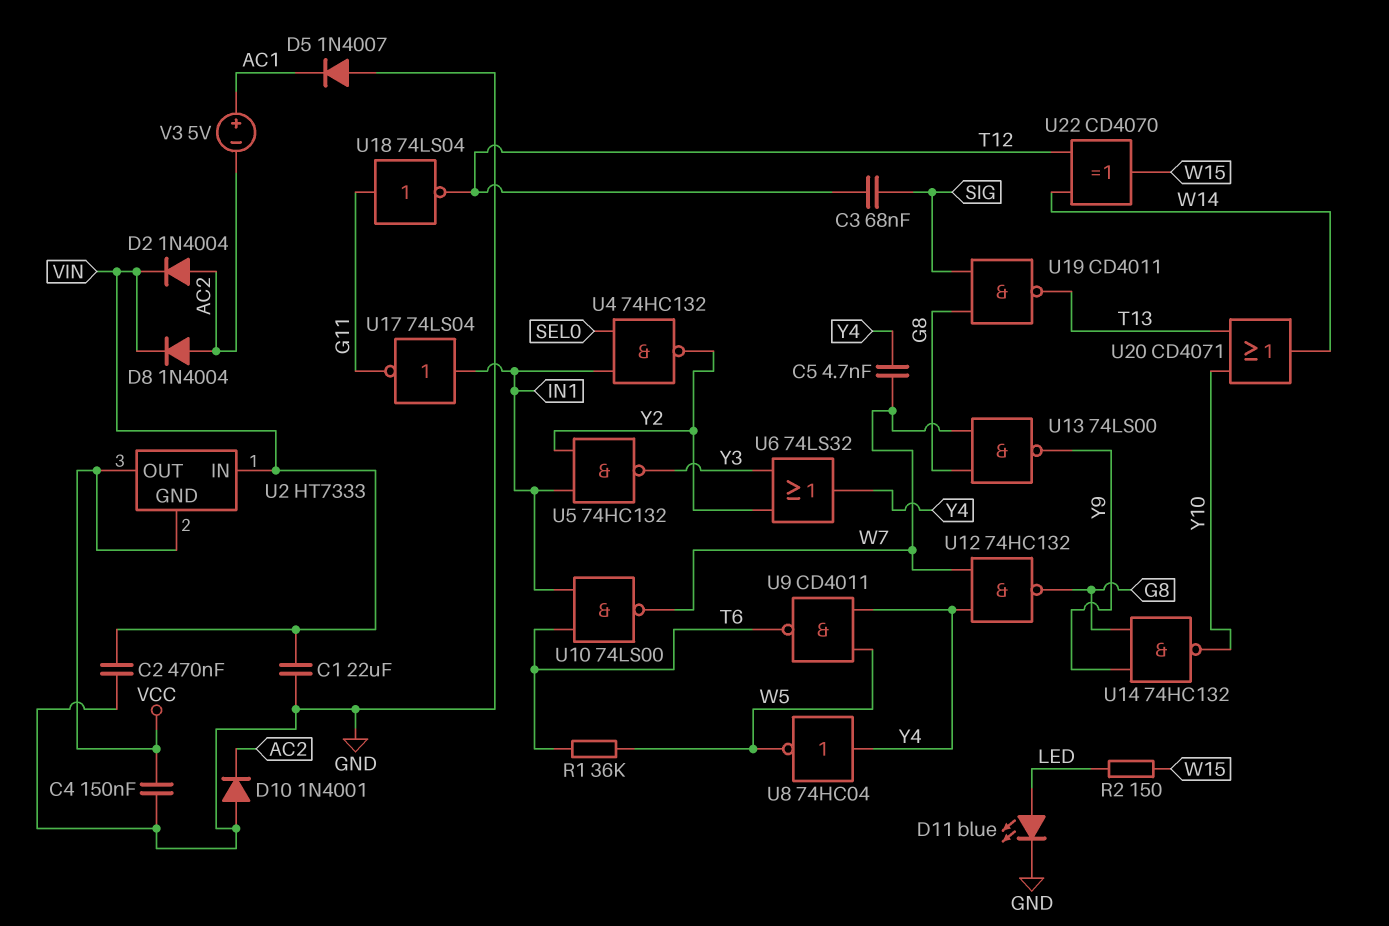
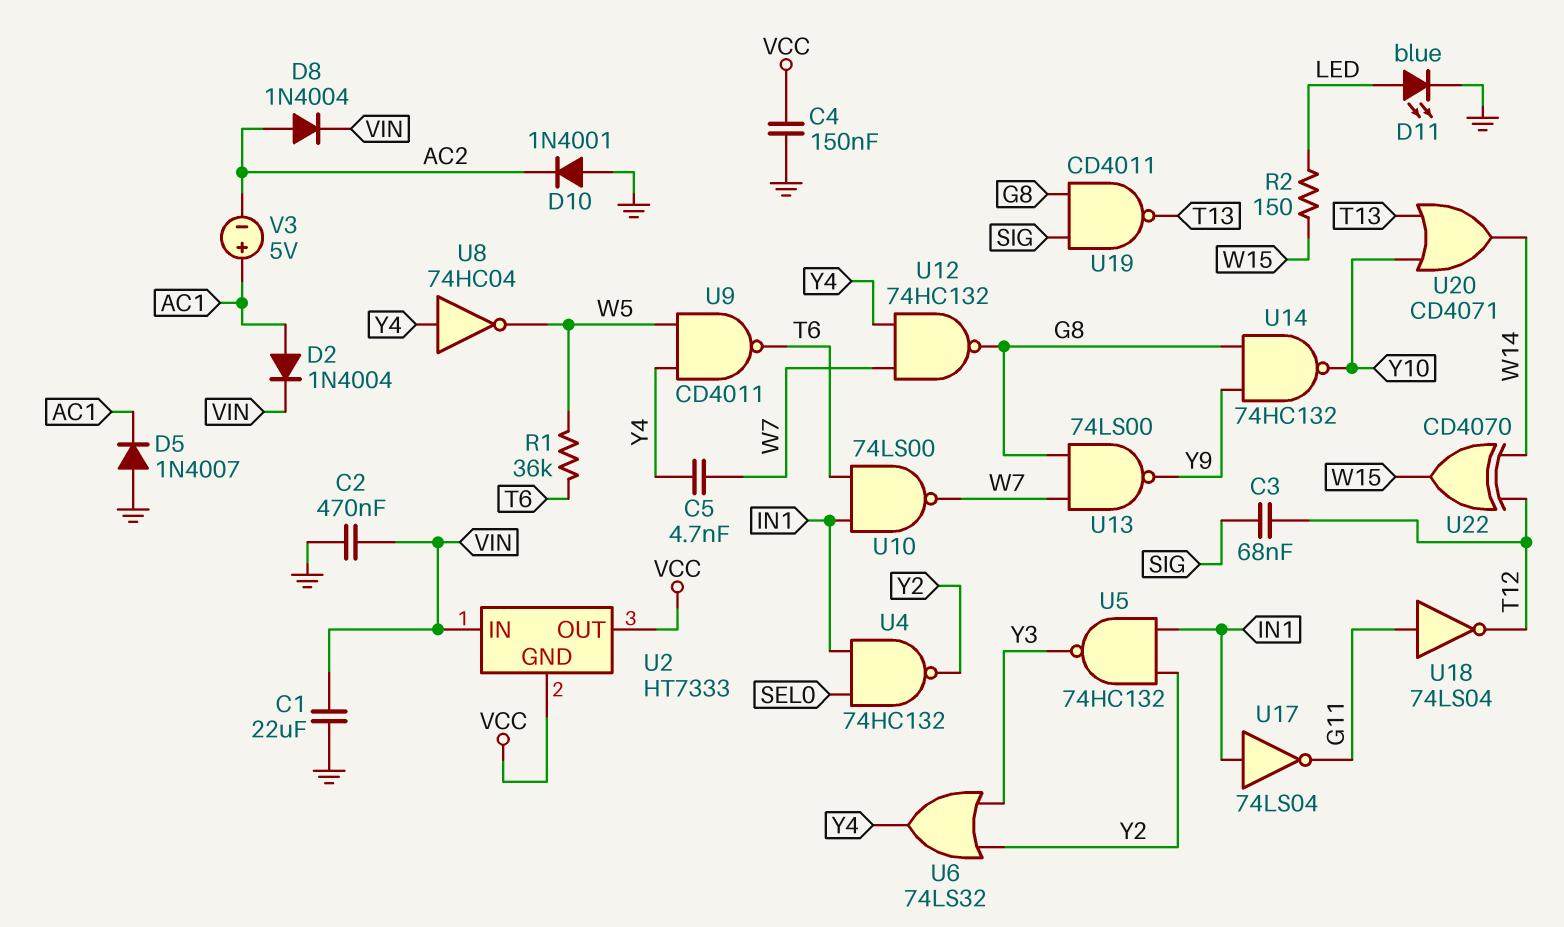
D2: diode 1N4004 (A AC2, K VIN) -> diode 1N4004 (A AC1, K VIN)

